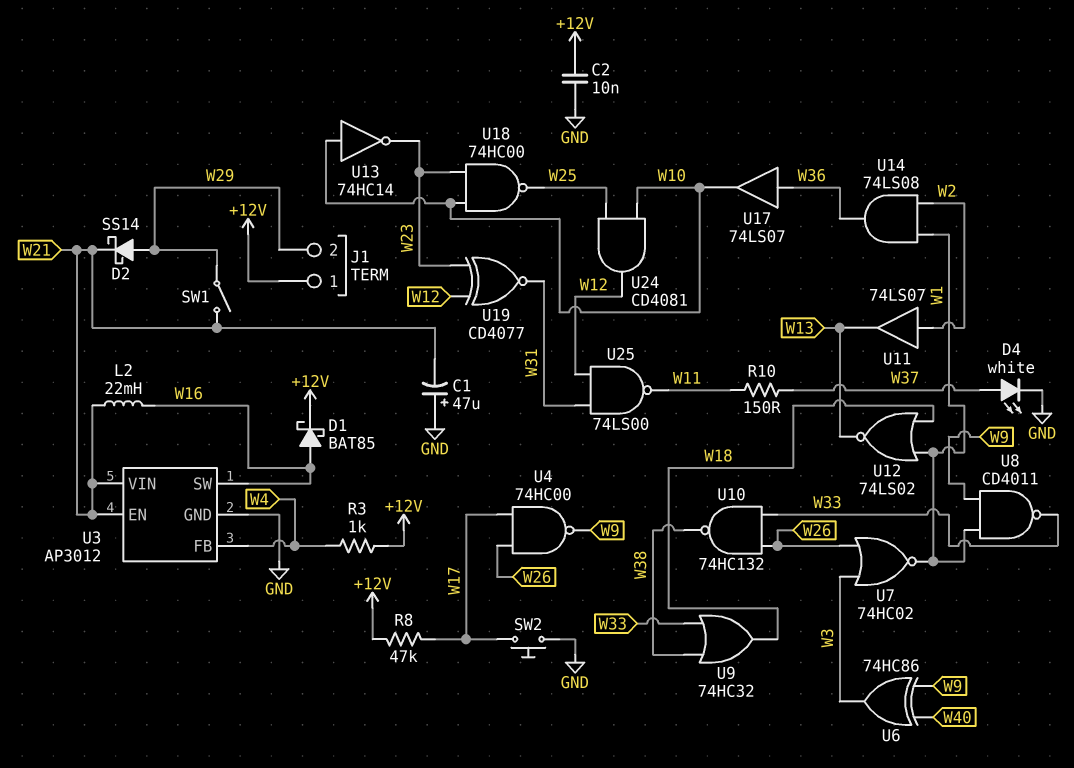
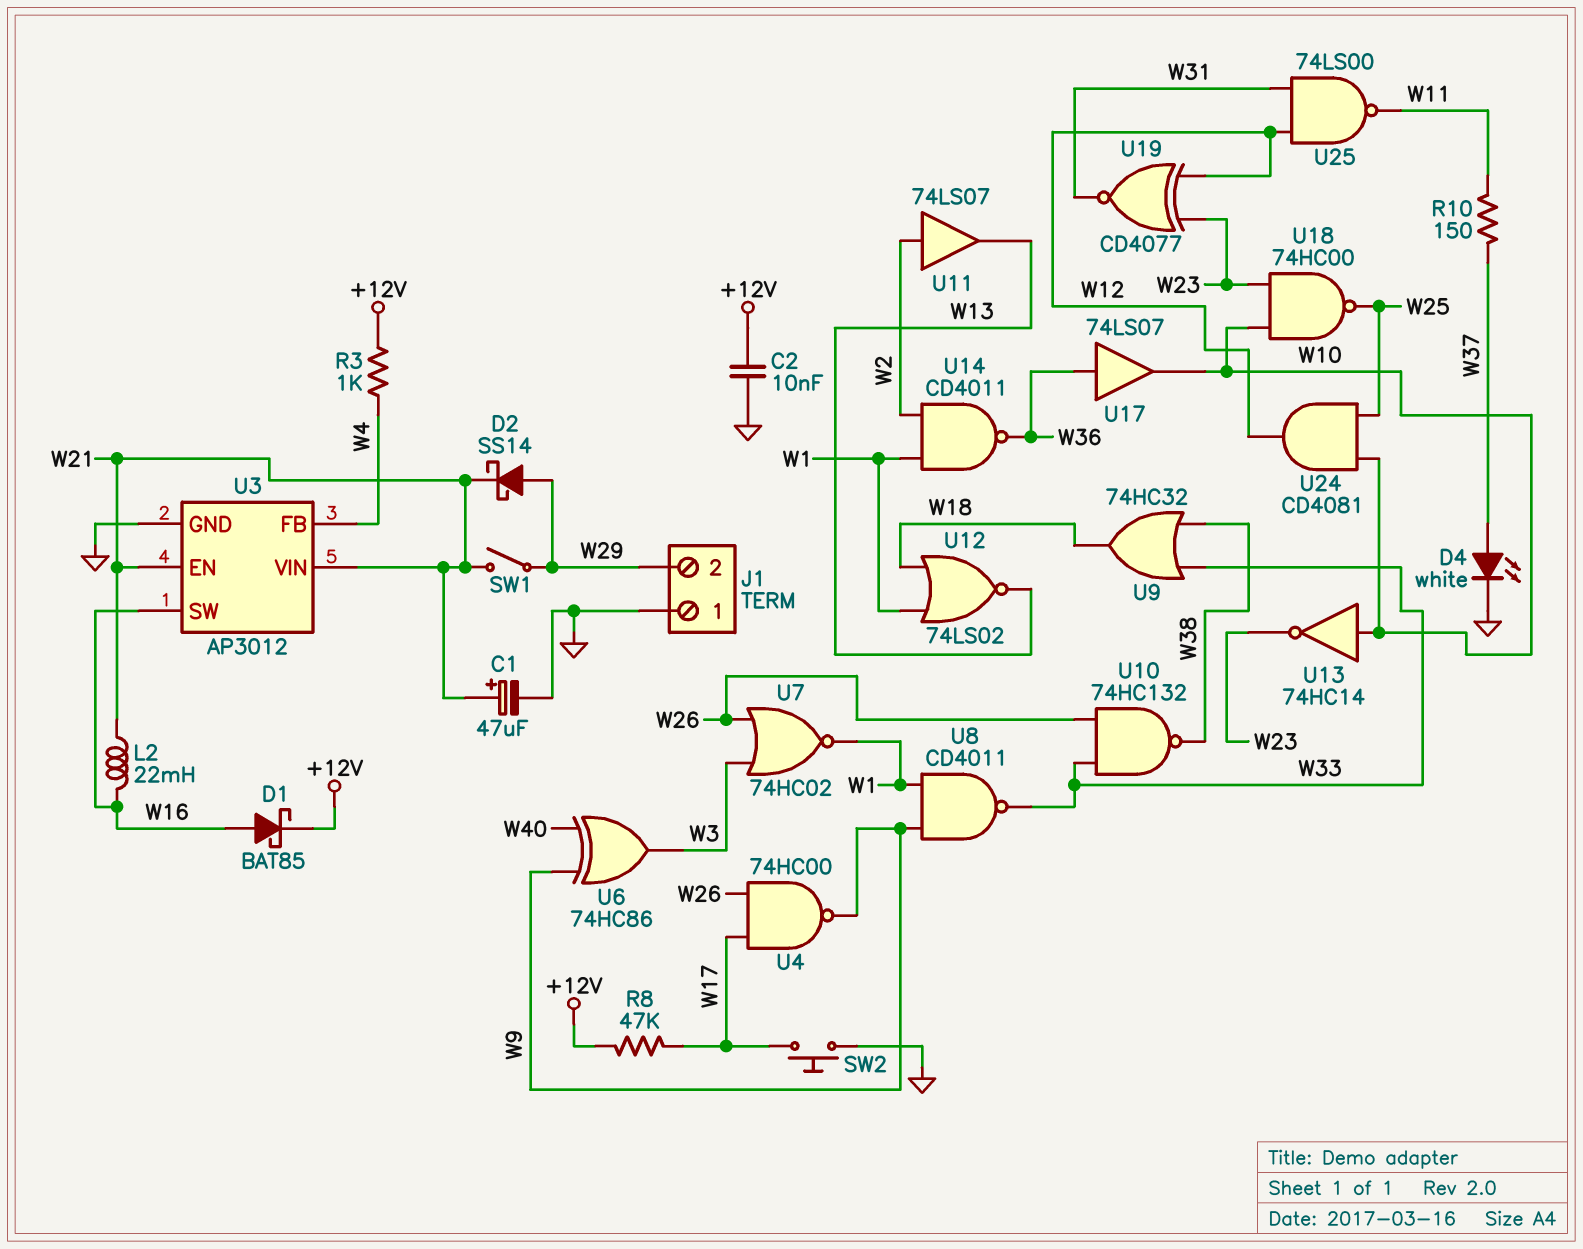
C1: 47uF (plus GND, minus W21) -> 47uF (plus W21, minus GND)
J1 pin 1: +12V -> GND
U14: AND 74LS08 (in W1, in W2, out W36) -> NAND CD4011 (in W1, in W2, out W36)

